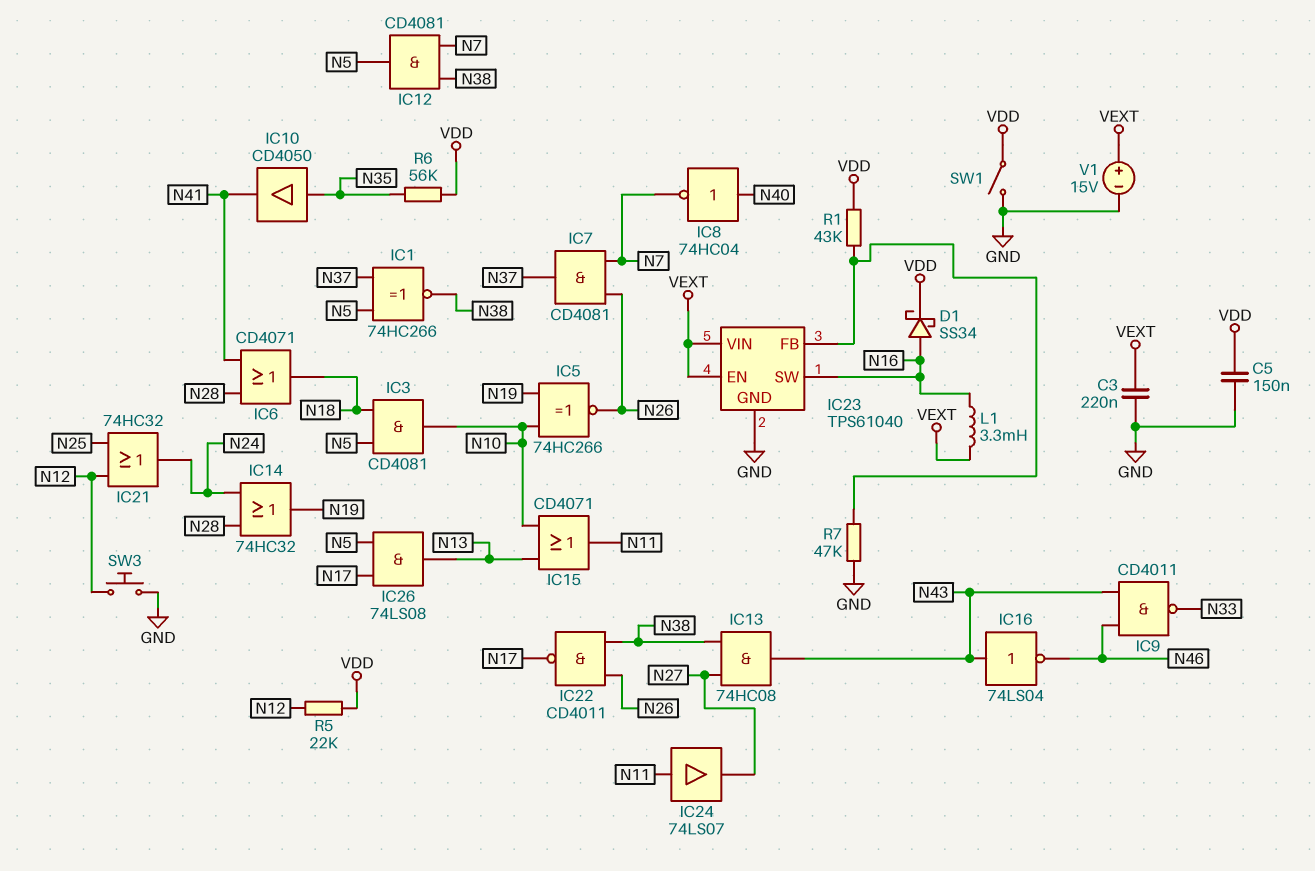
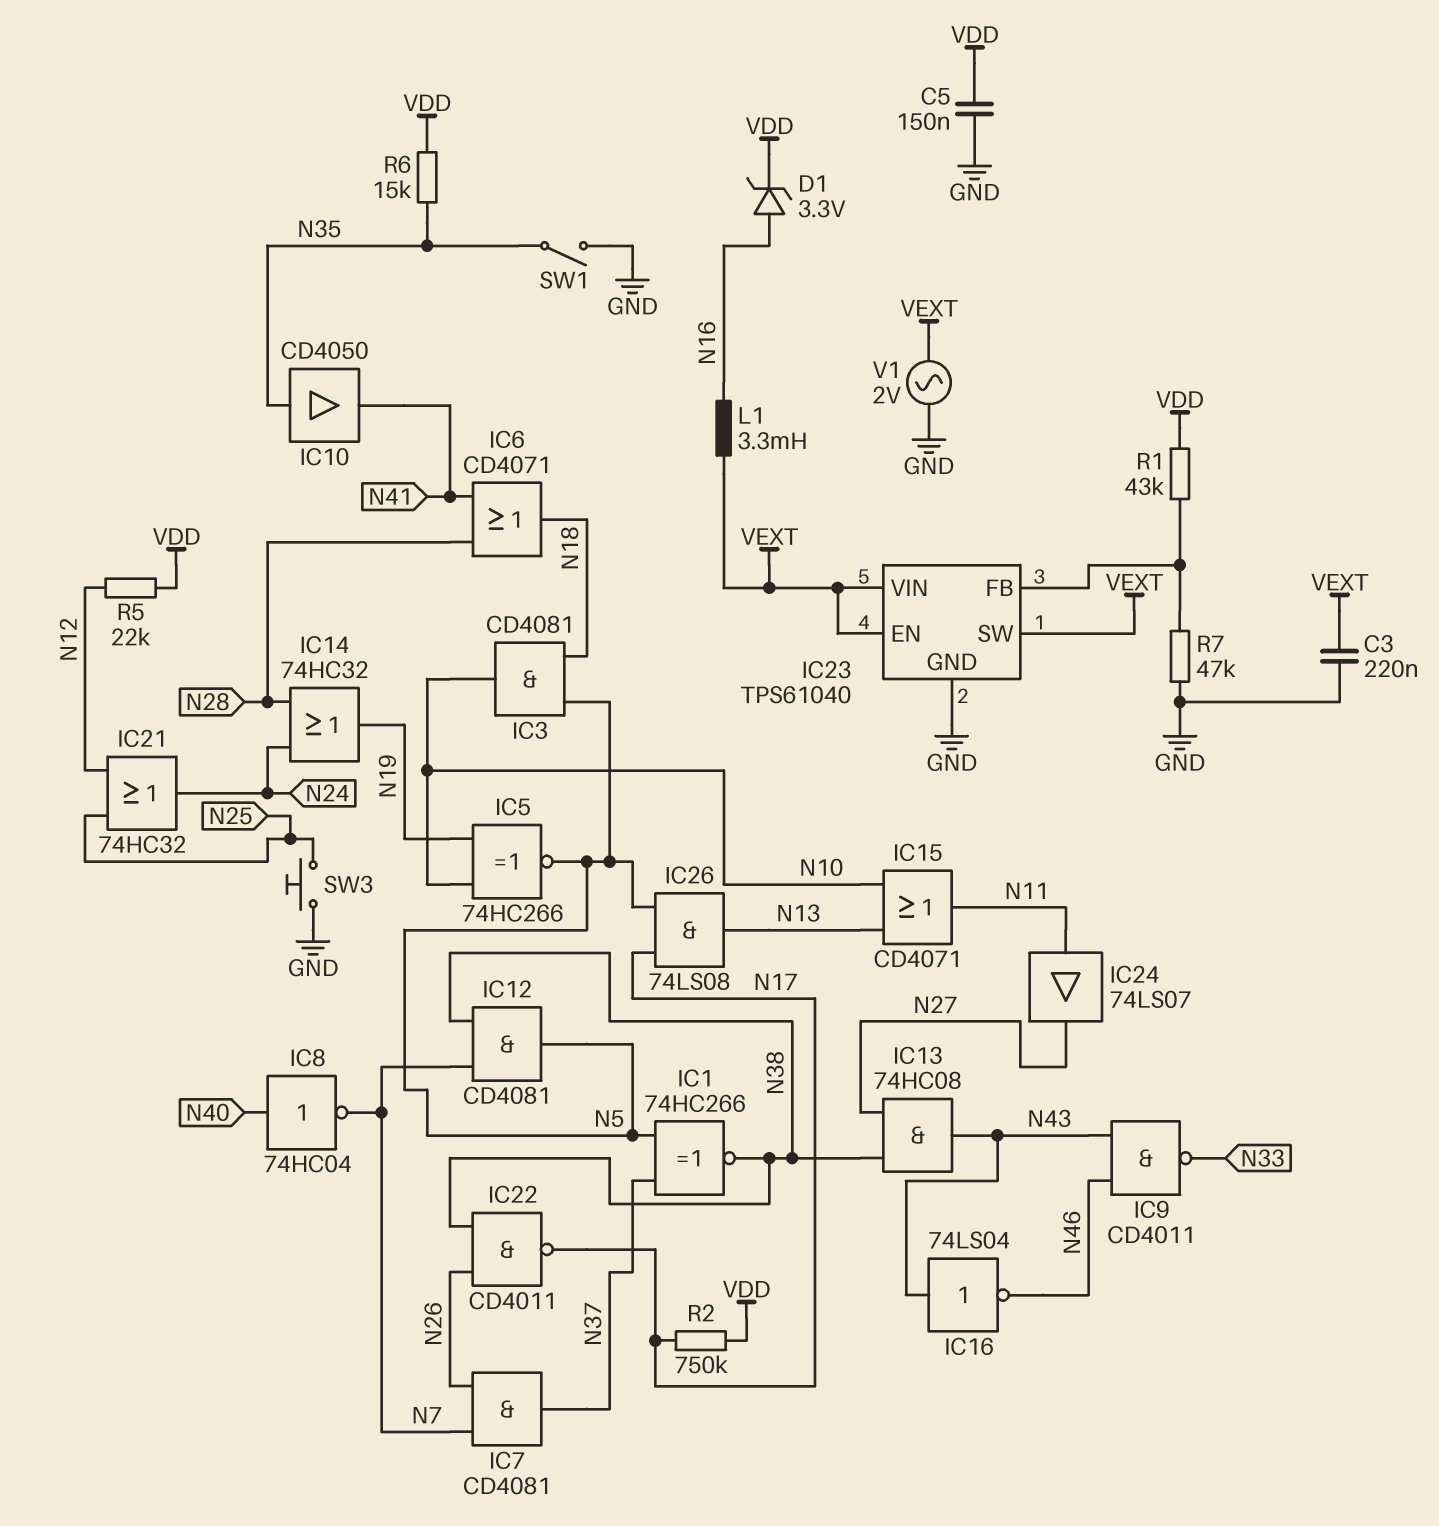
D1: schottky SS34 (A N16, K VDD) -> zener 3.3V (A N16, K VDD)
IC5: XNOR 74HC266 (in N10, in N19, out N26) -> XNOR 74HC266 (in N10, in N19, out N5)
IC23 pin SW: N16 -> VEXT
R2: none -> 750k (N17, VDD)
R6: 56k (N35, VDD) -> 15k (N35, VDD)
SW1: switch (GND, VDD) -> switch (GND, N35)
SW3: button (GND, N12) -> button (GND, N25)
V1: 15V (plus VEXT, minus GND) -> AC 2V (GND, VEXT)

